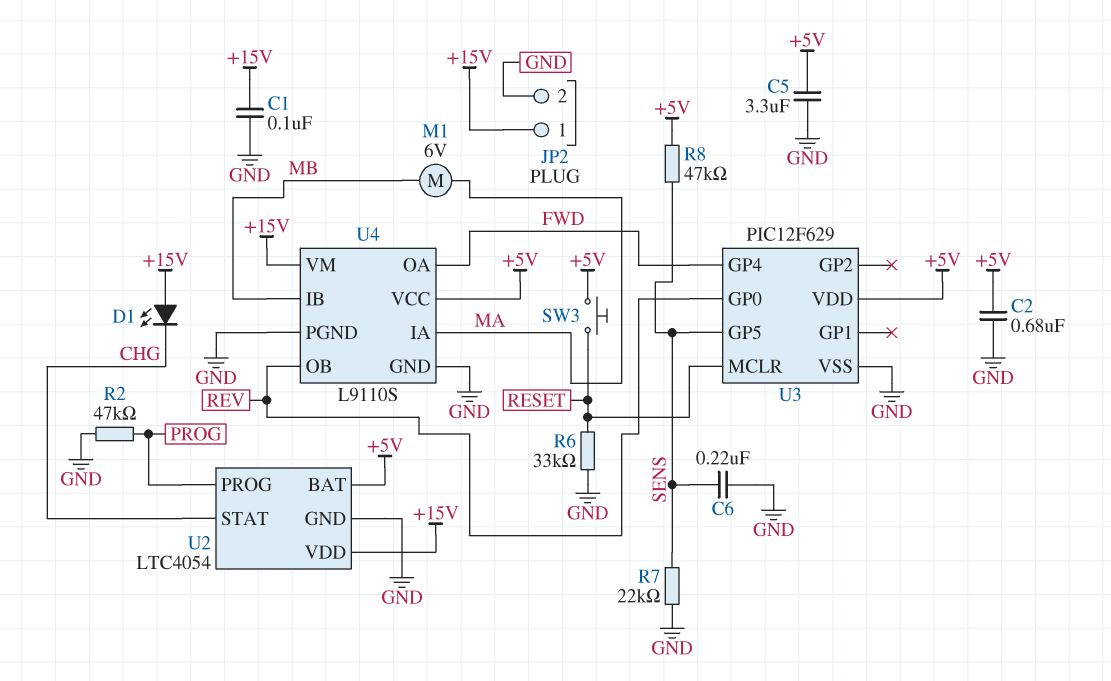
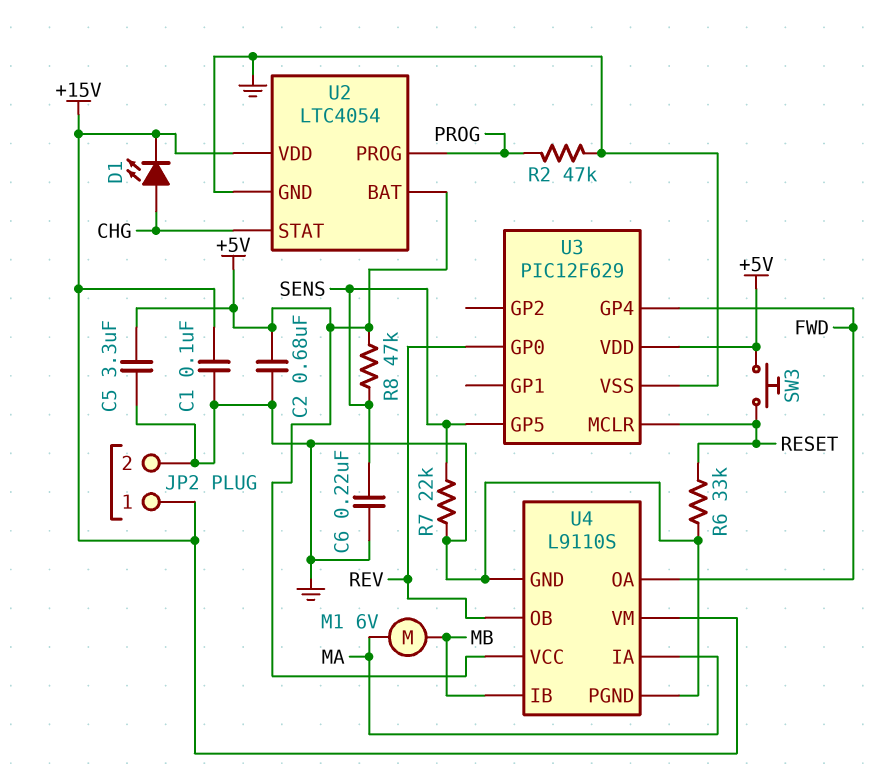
D1: LED (A +15V, K CHG) -> LED (A CHG, K +15V)

